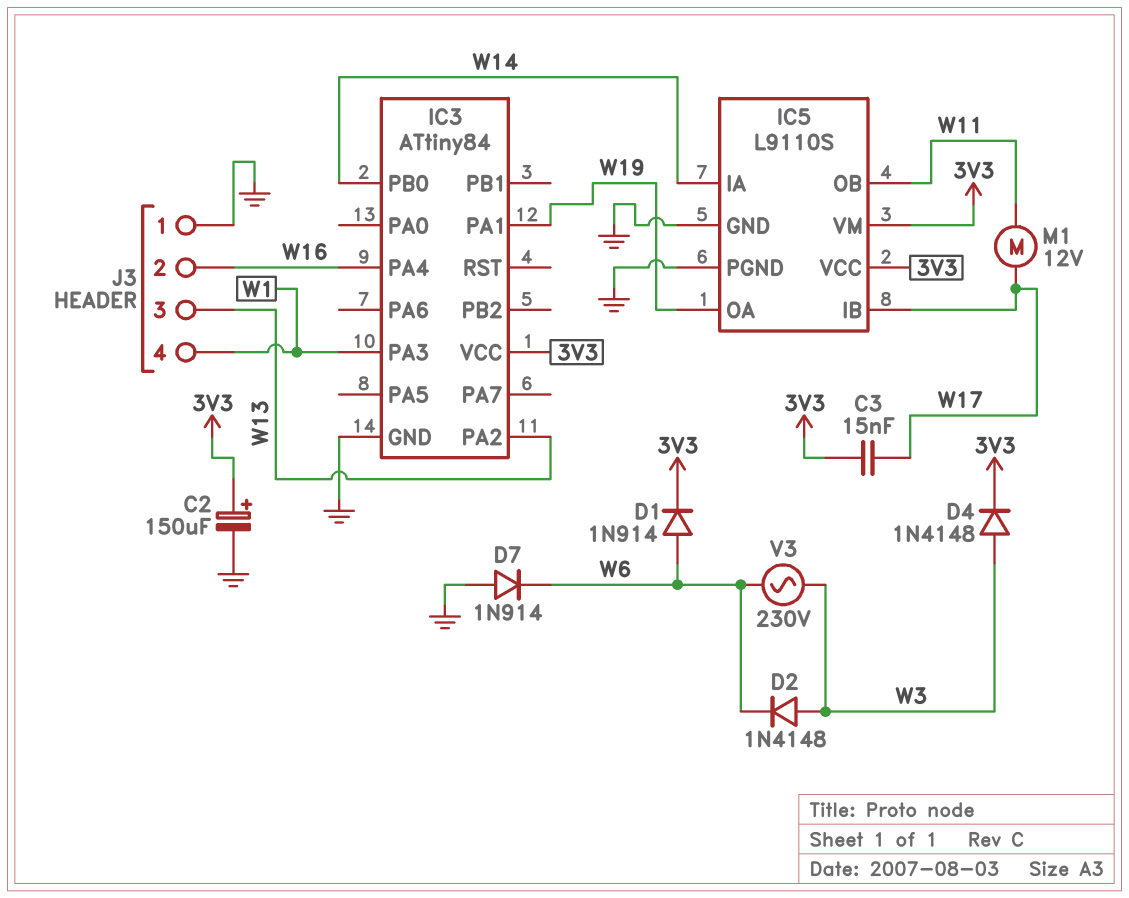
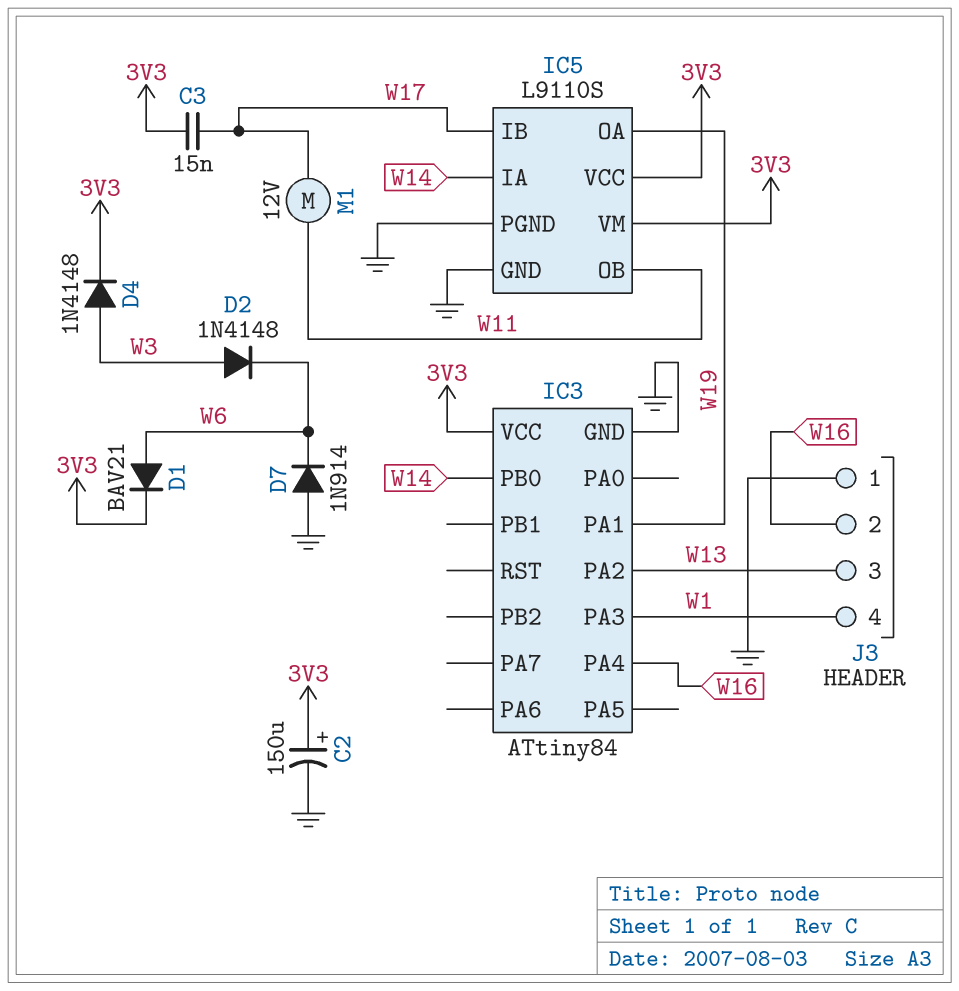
D1: diode 1N914 (A W6, K 3V3) -> diode BAV21 (A W6, K 3V3)
V3: AC 230V (W3, W6) -> none

